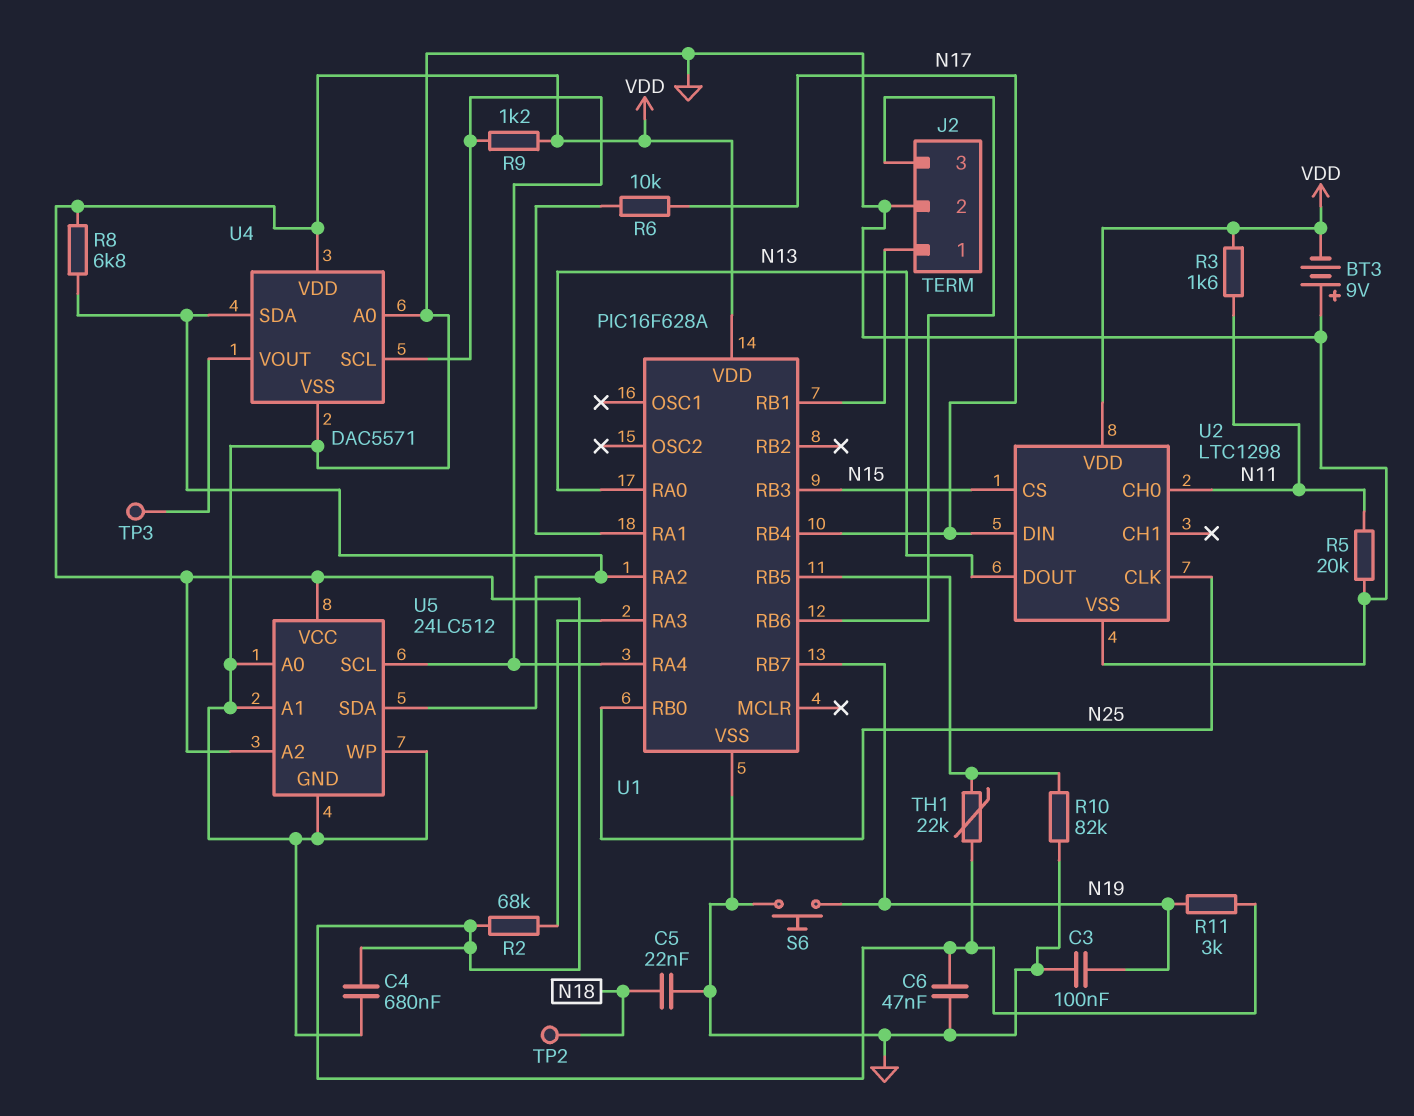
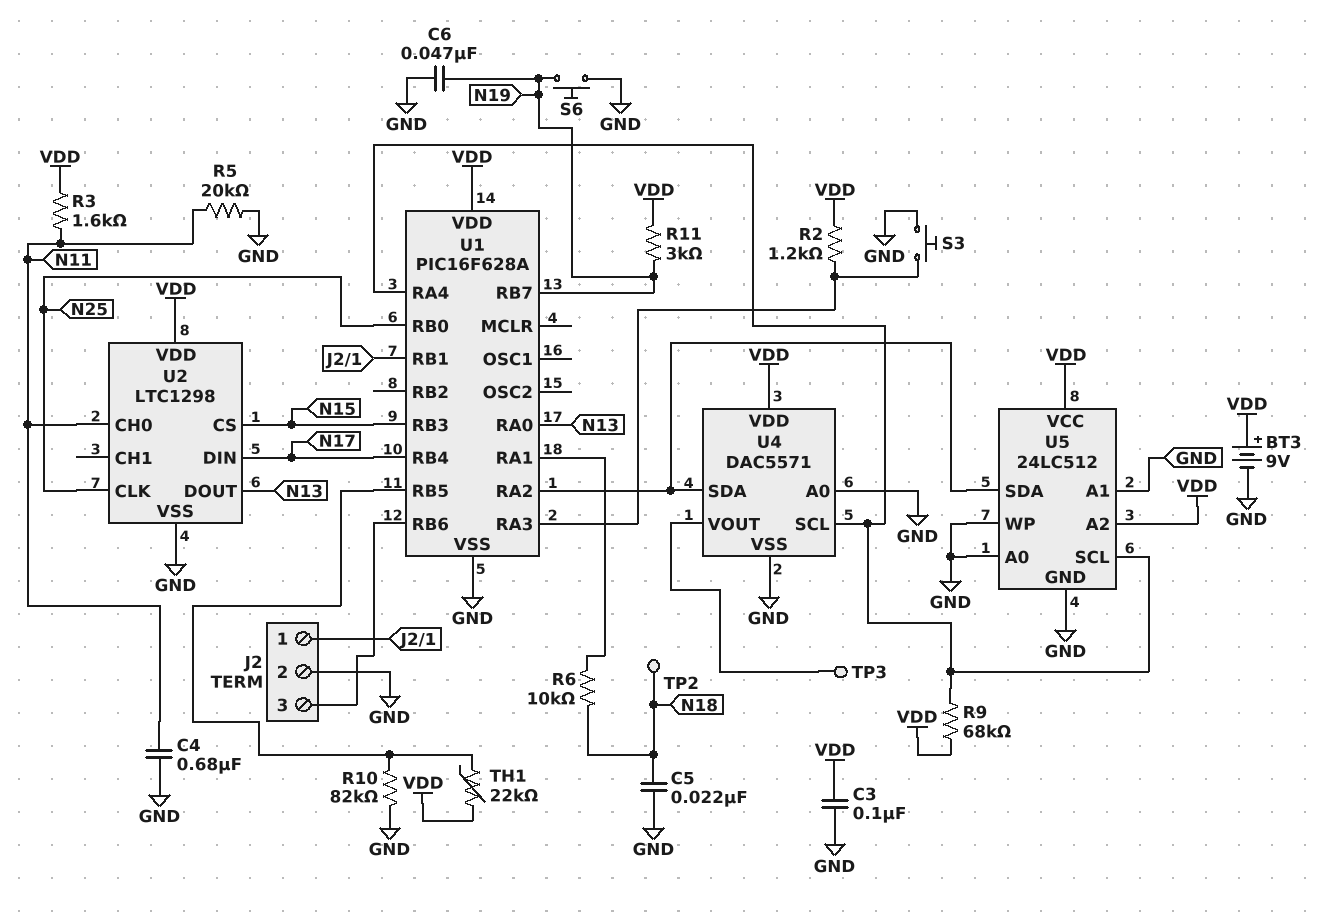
BT3: 9V (plus GND, minus VDD) -> 9V (plus VDD, minus GND)
C3: 100nF (GND, N19) -> 100nF (GND, VDD)
C4: 680nF (GND, VDD) -> 680nF (GND, N11)
C6: 47nF (GND, VDD) -> 47nF (GND, N19)
R2: 68k (U1/RA3, VDD) -> 1.2k (U1/RA3, VDD)
R6: 10k (N17, U1/RA1) -> 10k (N18, U1/RA1)
R8: 6.8k (U1/RA2, VDD) -> none
R9: 1.2k (U1/RA4, VDD) -> 68k (U1/RA4, VDD)
S3: none -> button (GND, U1/RA3)

